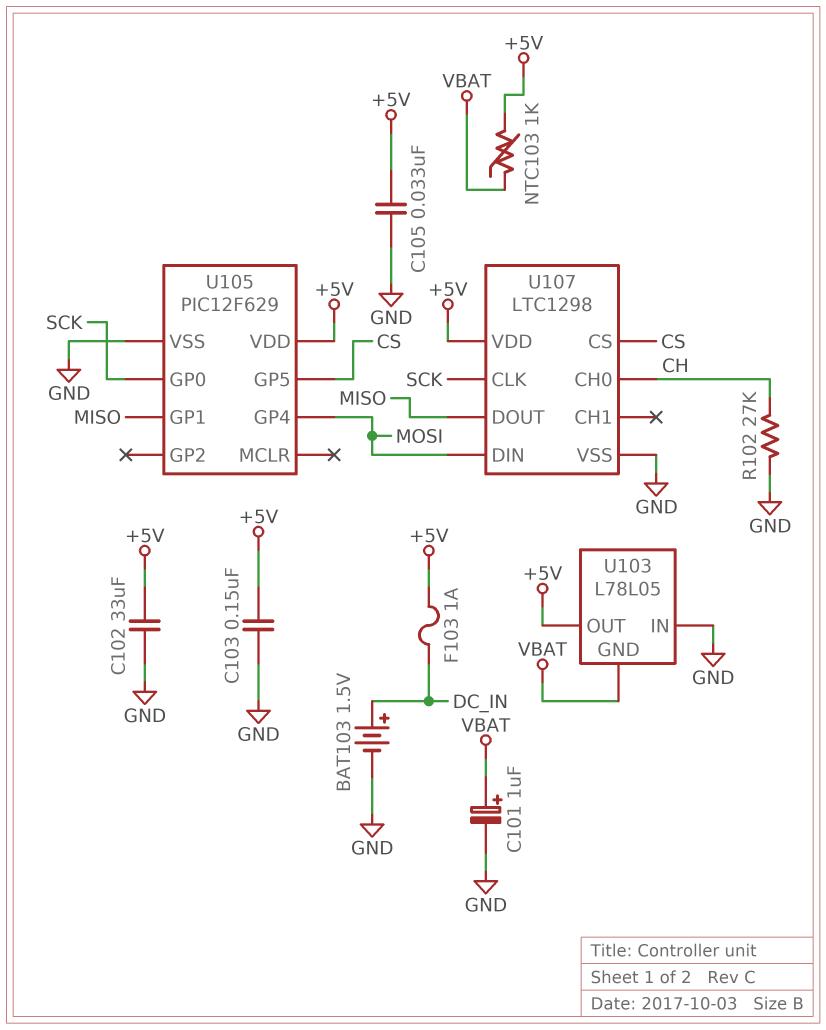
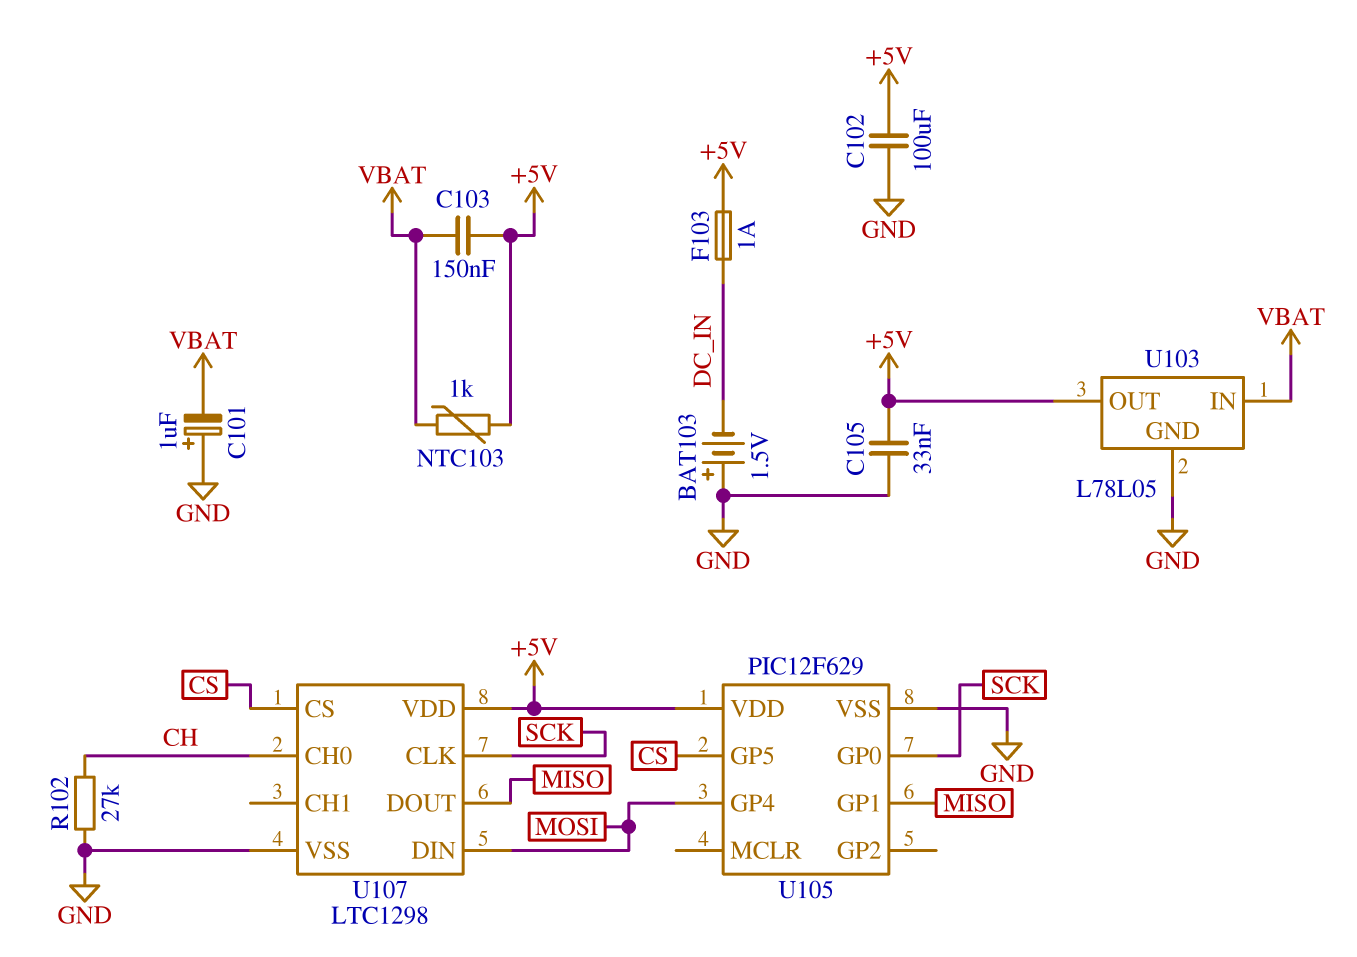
BAT103: 1.5V (plus DC_IN, minus GND) -> 1.5V (plus GND, minus DC_IN)
C101: 1uF (plus VBAT, minus GND) -> 1uF (plus GND, minus VBAT)
C102: 33uF (+5V, GND) -> 100uF (+5V, GND)
C103: 150nF (+5V, GND) -> 150nF (+5V, VBAT)
U103 pin GND: VBAT -> GND
U103 pin IN: GND -> VBAT

